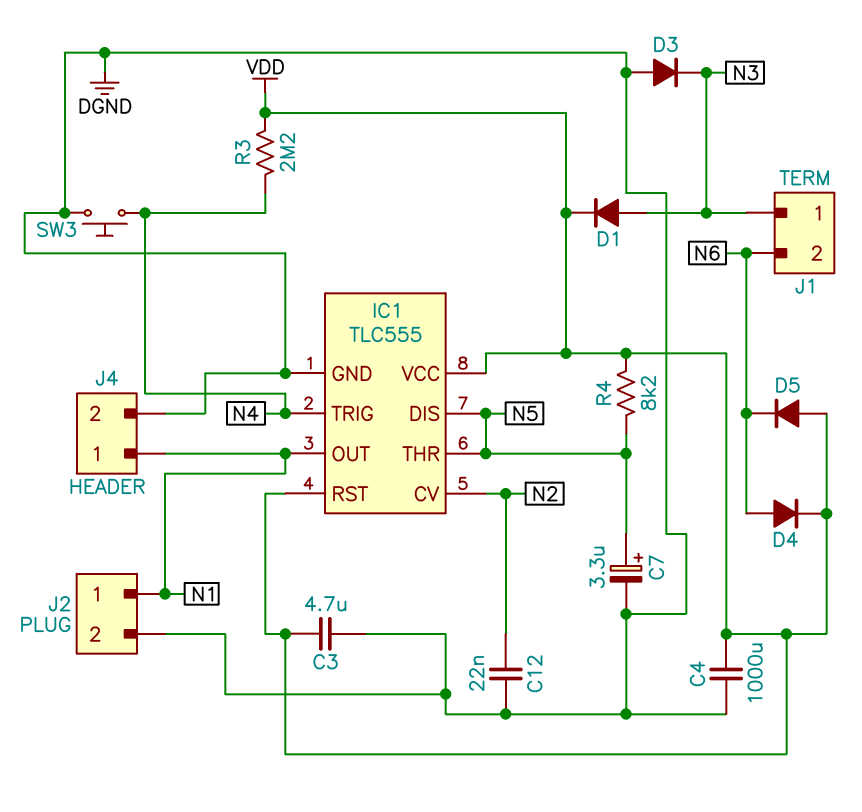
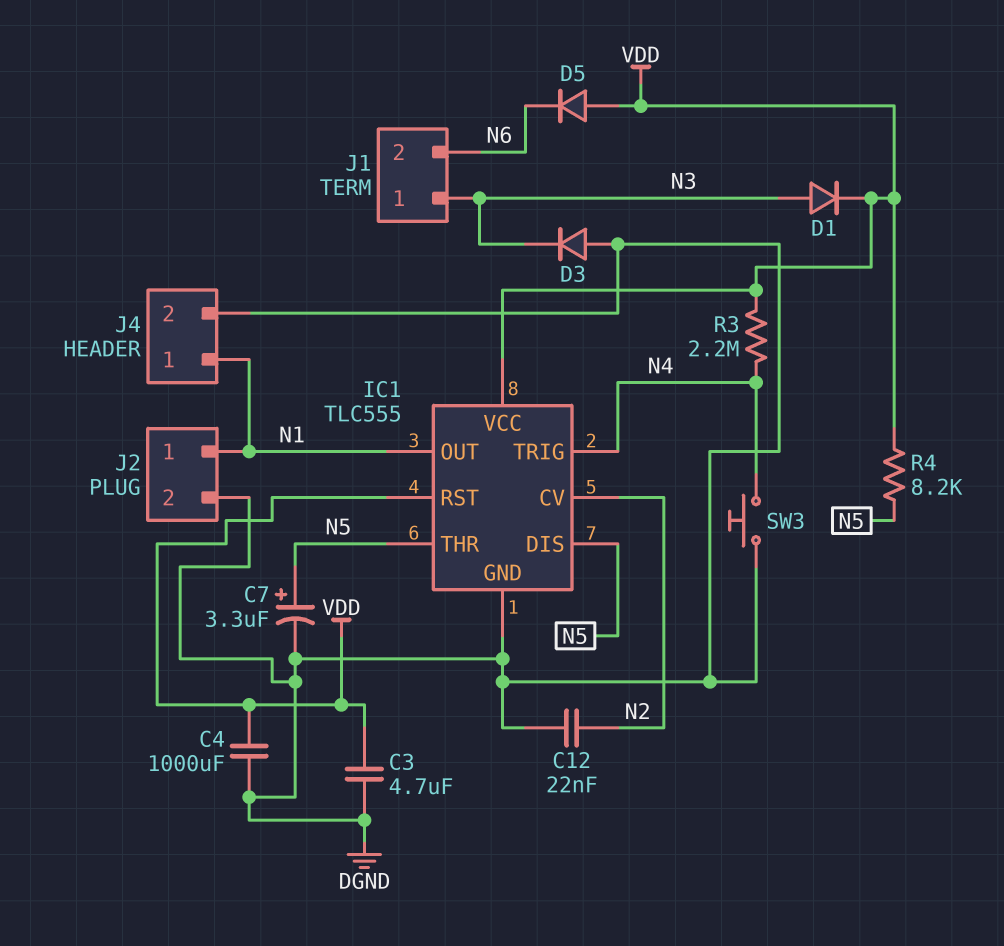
D4: diode (A N6, K VDD) -> none

